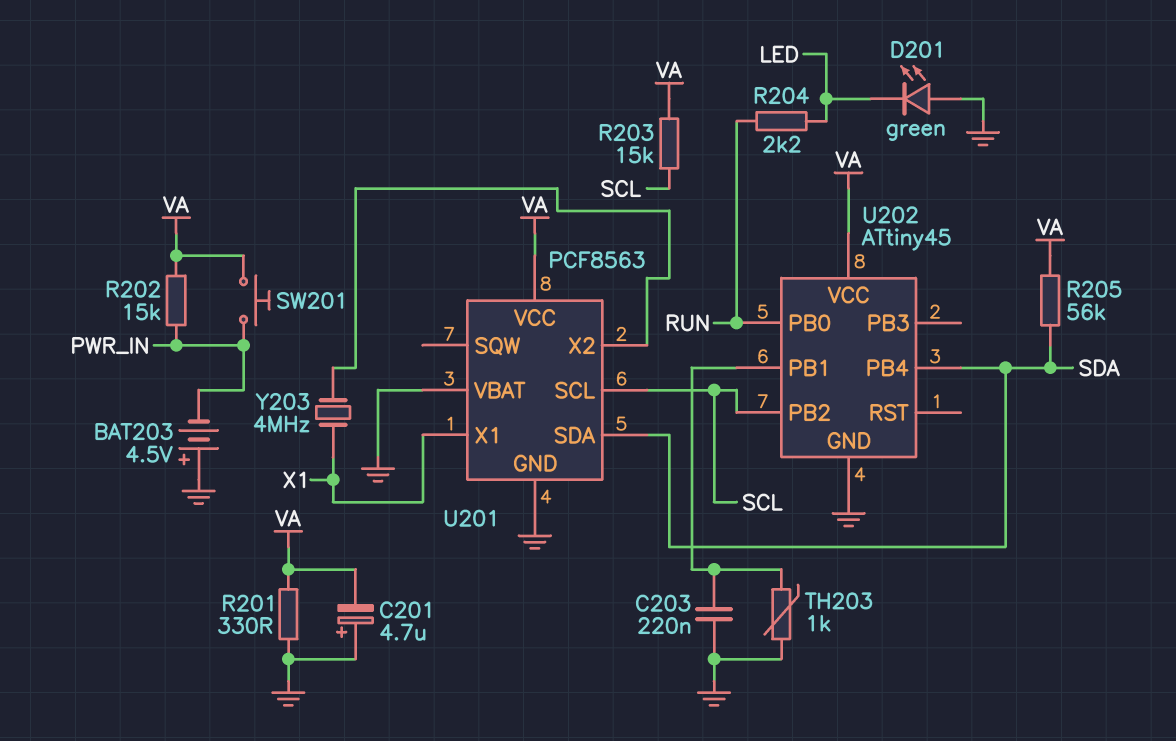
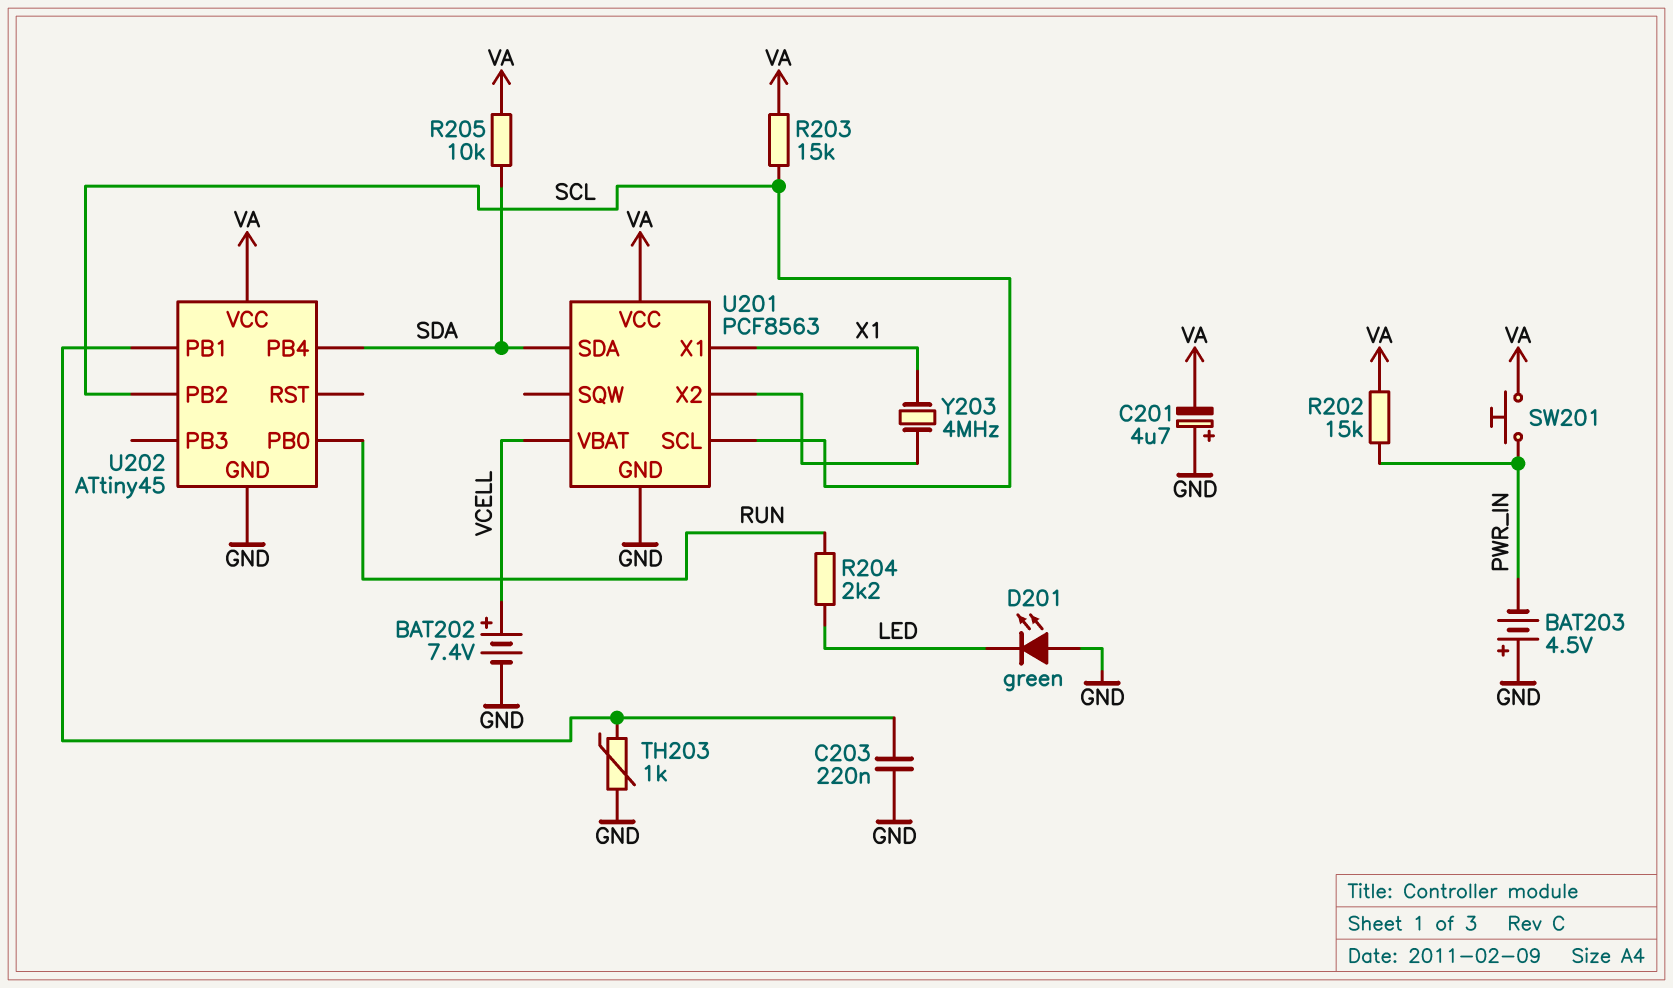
BAT202: none -> 7.4V (plus VCELL, minus GND)
R201: 330 (GND, VA) -> none
R205: 56k (SDA, VA) -> 10k (SDA, VA)
U201 pin VBAT: GND -> VCELL

